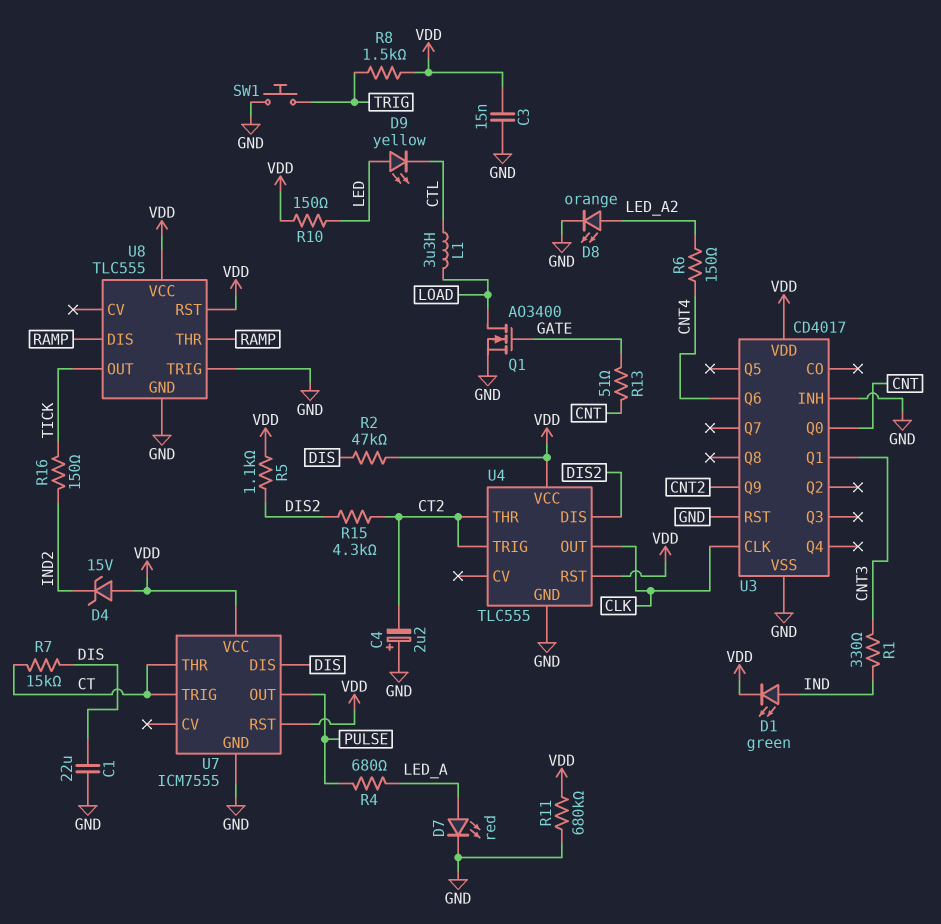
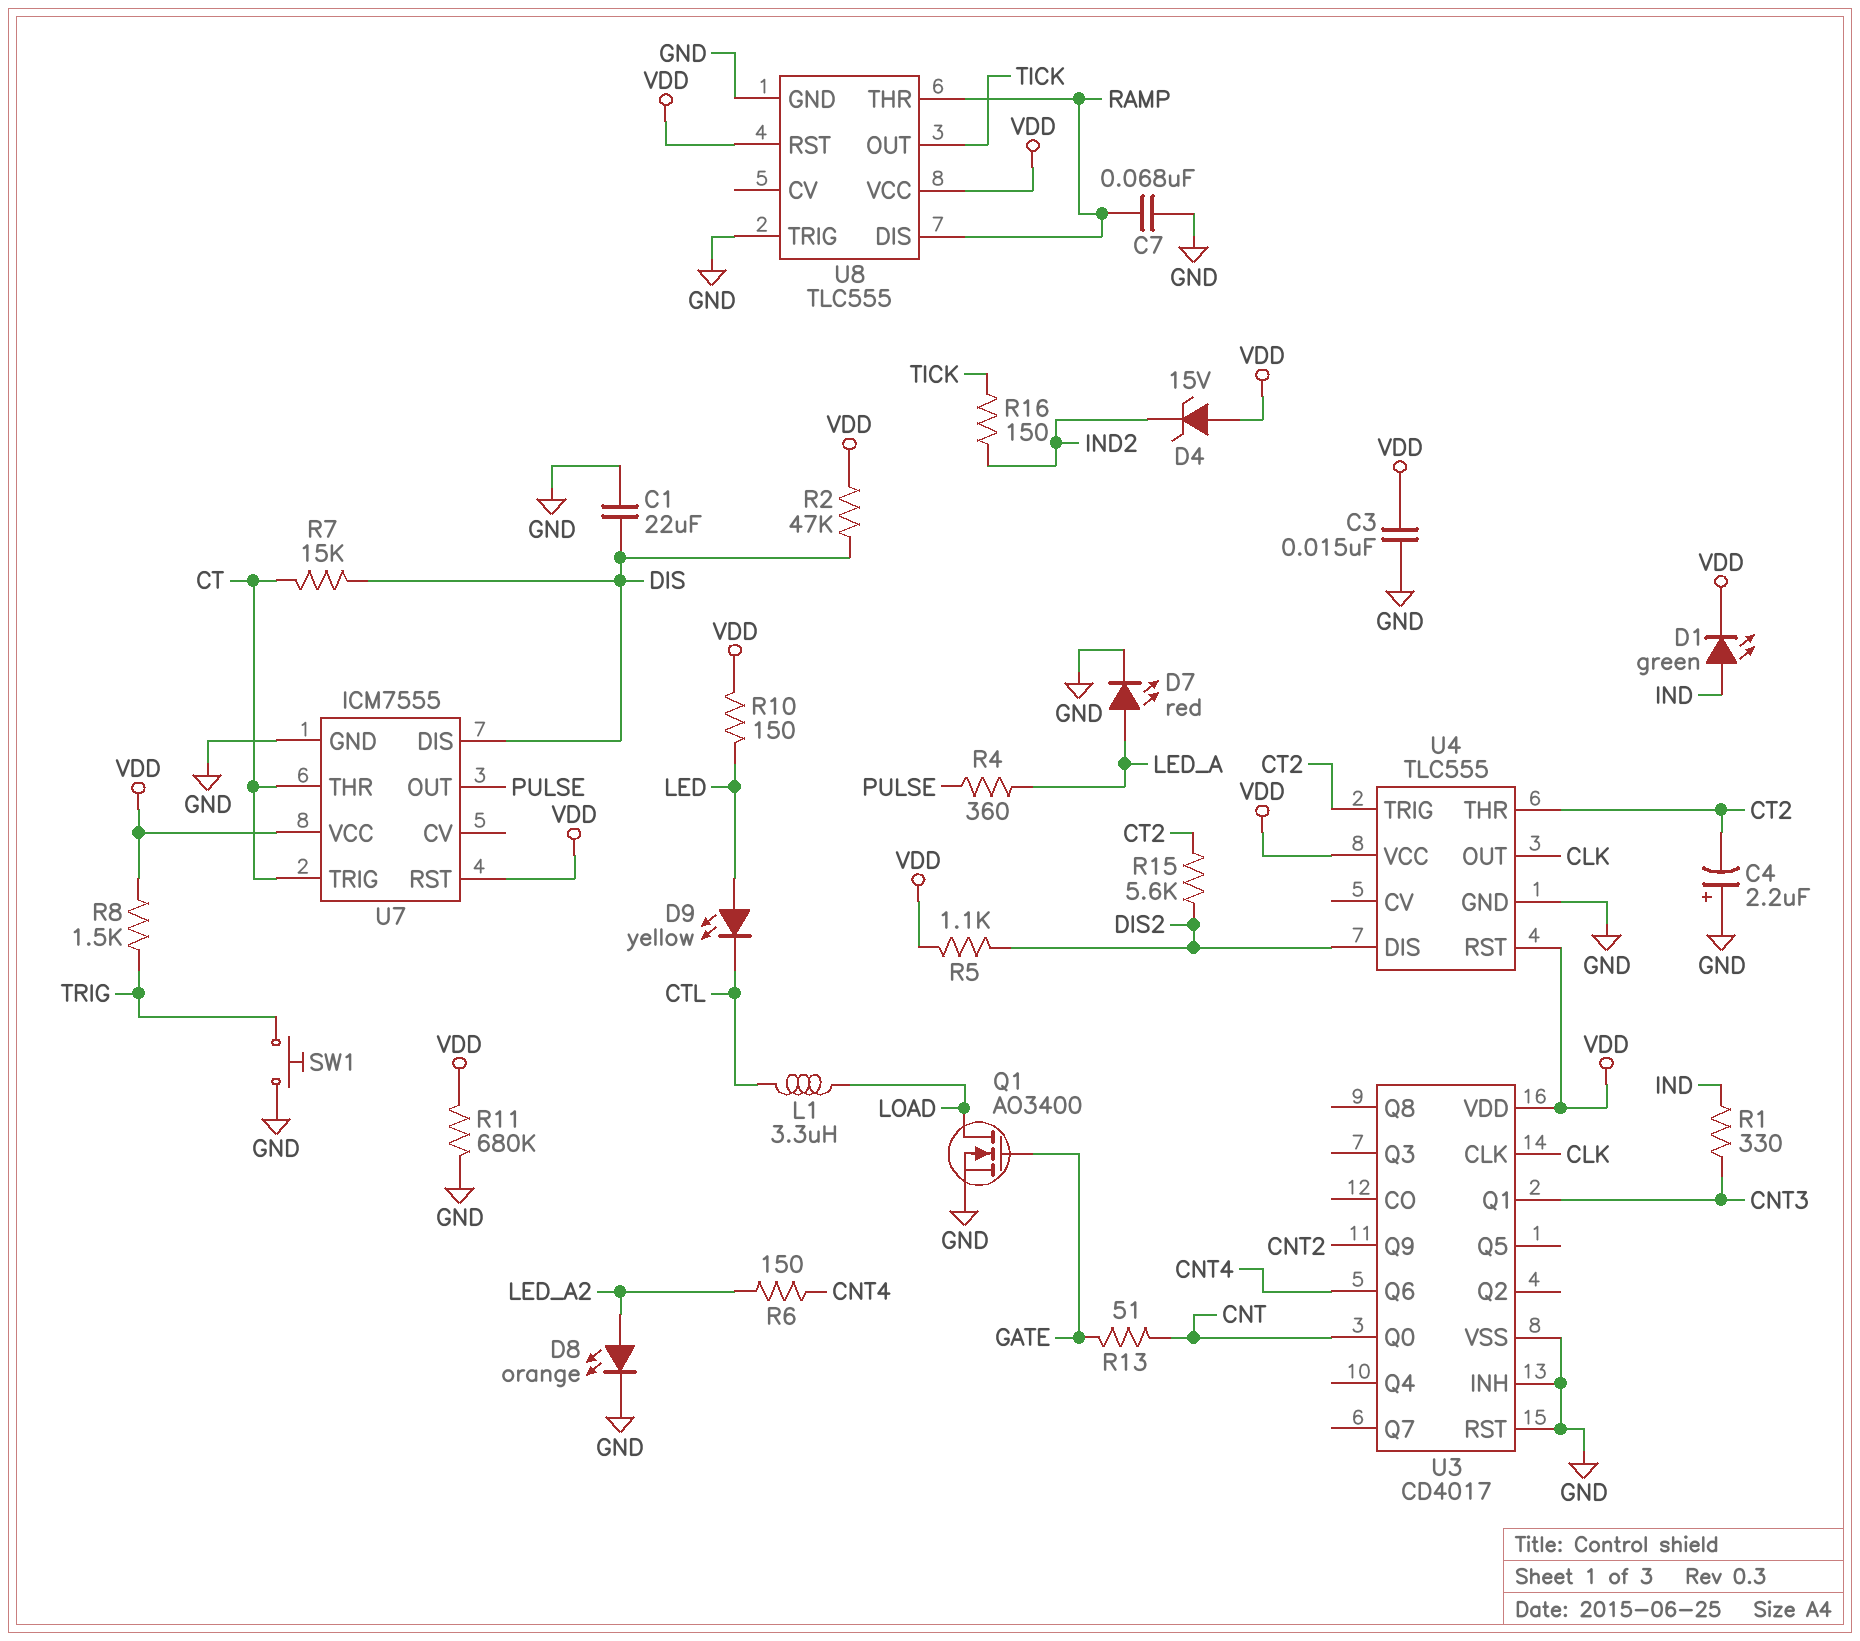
C7: none -> 68nF (GND, RAMP)
R4: 680 (LED_A, PULSE) -> 360 (LED_A, PULSE)
R15: 4.3k (CT2, DIS2) -> 5.6k (CT2, DIS2)

